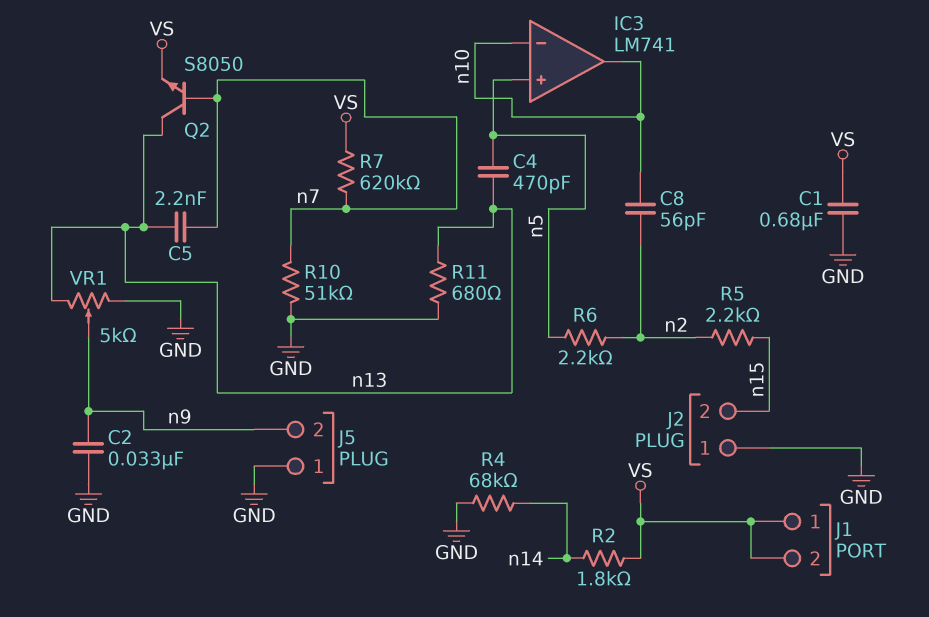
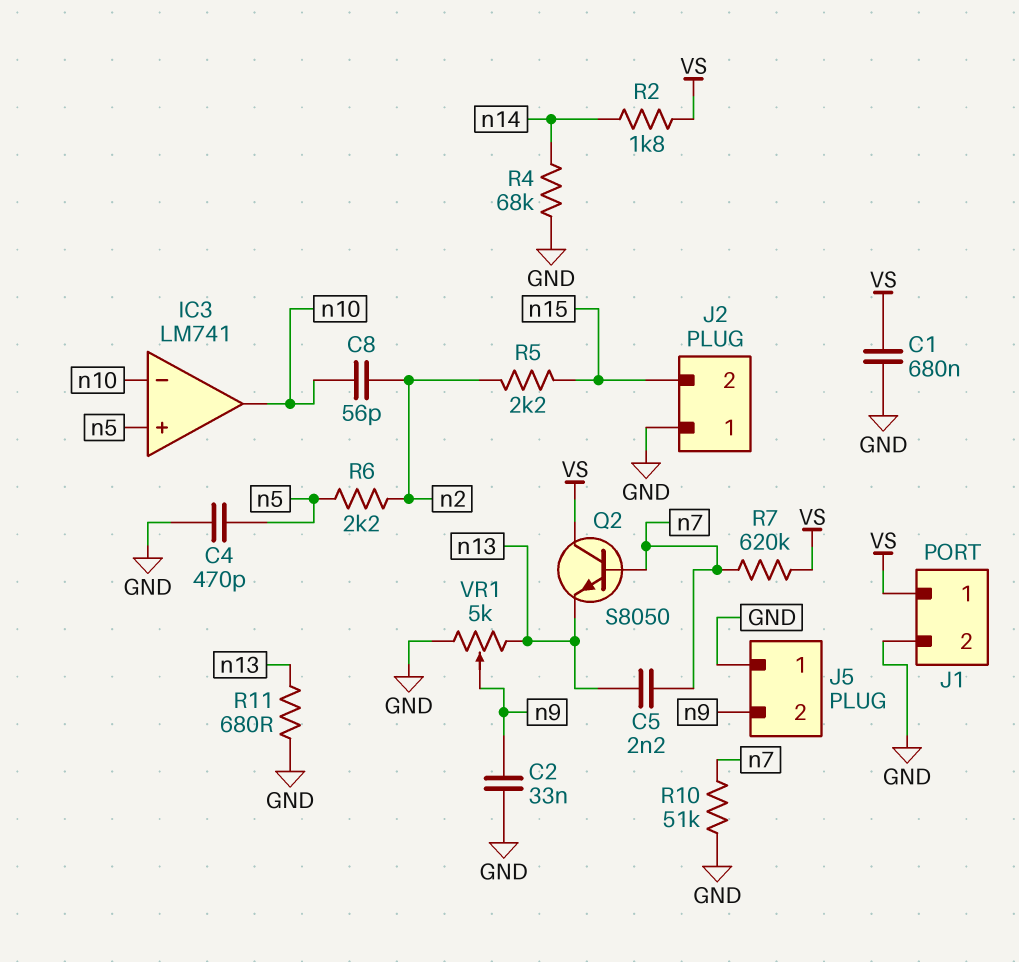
C4: 470pF (n5, n13) -> 470pF (GND, n5)
J1 pin 2: VS -> GND
Q2: NPN S8050 (B n7, C n13, E VS) -> NPN S8050 (B n7, C VS, E n13)

